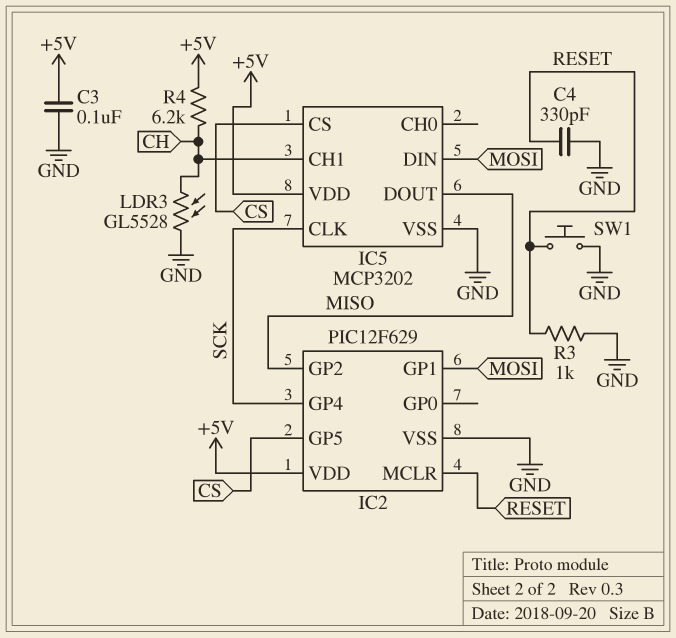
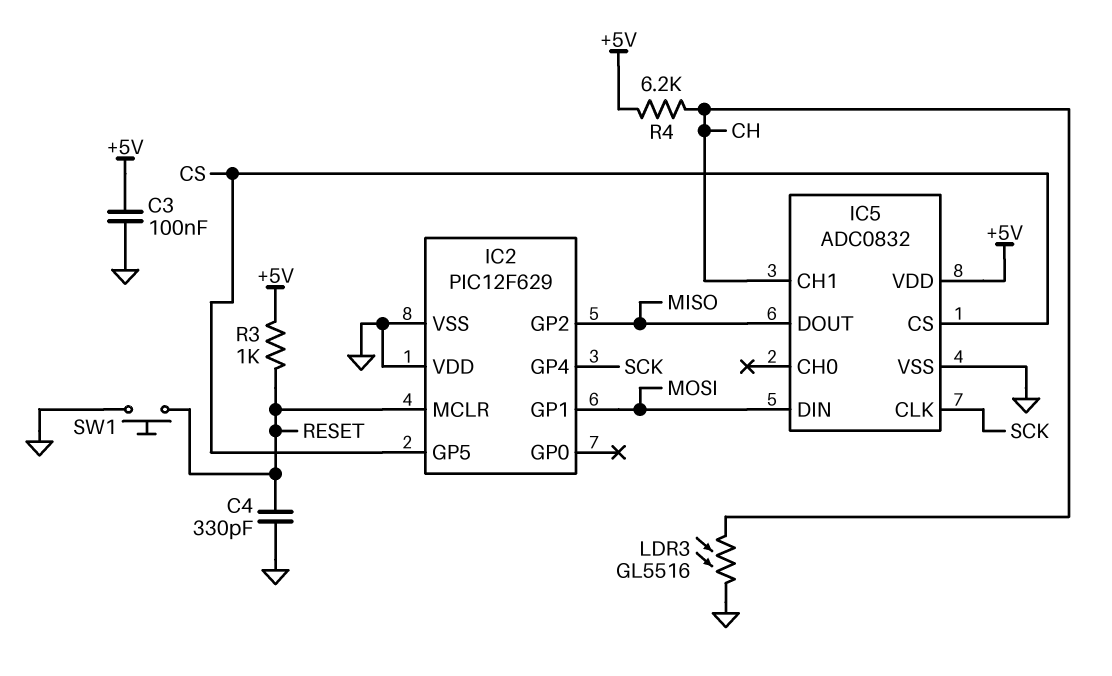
IC2 pin VDD: +5V -> GND
IC5: MCP3202 -> ADC0832
LDR3: GL5528 (CH, GND) -> GL5516 (CH, GND)
R3: 1k (GND, RESET) -> 1k (+5V, RESET)

